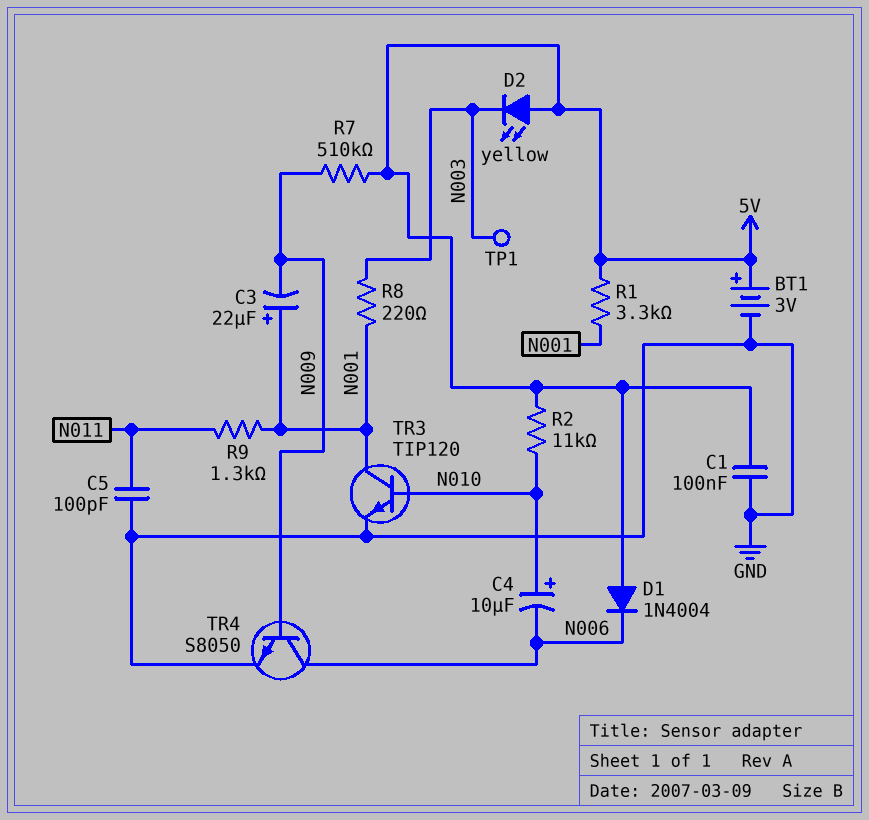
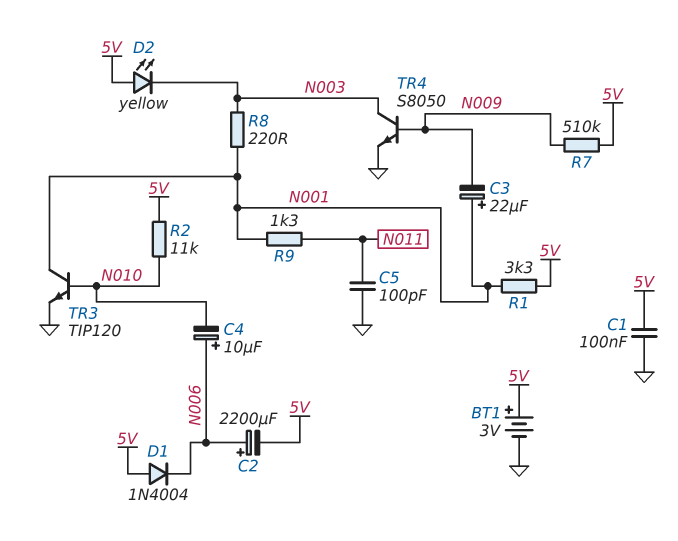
C2: none -> 2200uF (plus N006, minus 5V)
C4: 10uF (plus N010, minus N006) -> 10uF (plus N006, minus N010)
TP1: test point (N003) -> none
TR4: NPN S8050 (B N009, C N006, E GND) -> NPN S8050 (B N009, C N003, E GND)

